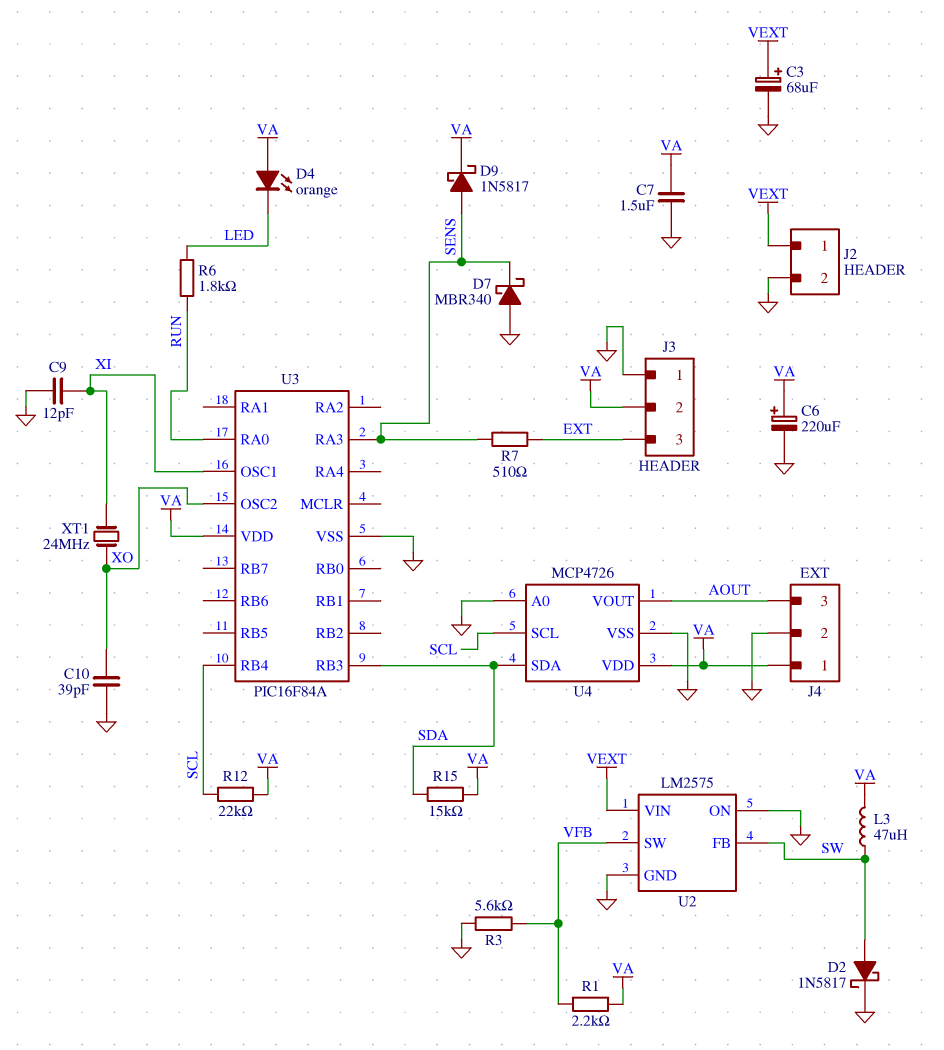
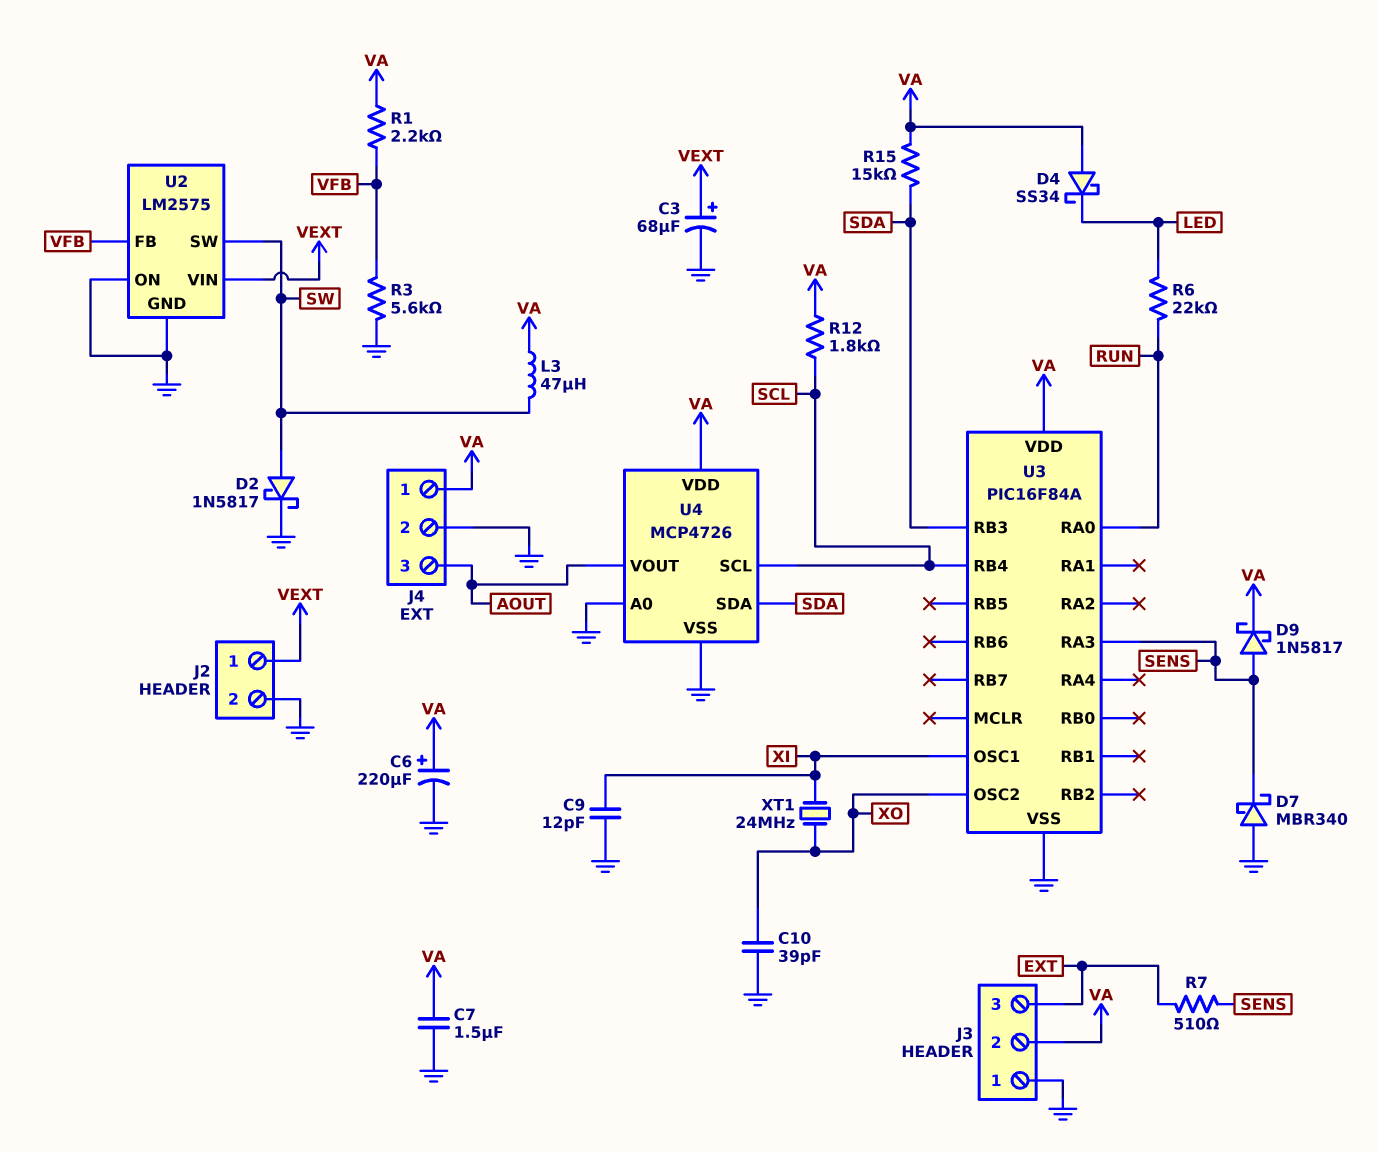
D4: LED orange (A VA, K LED) -> schottky SS34 (A VA, K LED)
R6: 1.8k (LED, RUN) -> 22k (LED, RUN)
R12: 22k (SCL, VA) -> 1.8k (SCL, VA)
U2 pin FB: SW -> VFB
U2 pin SW: VFB -> SW

